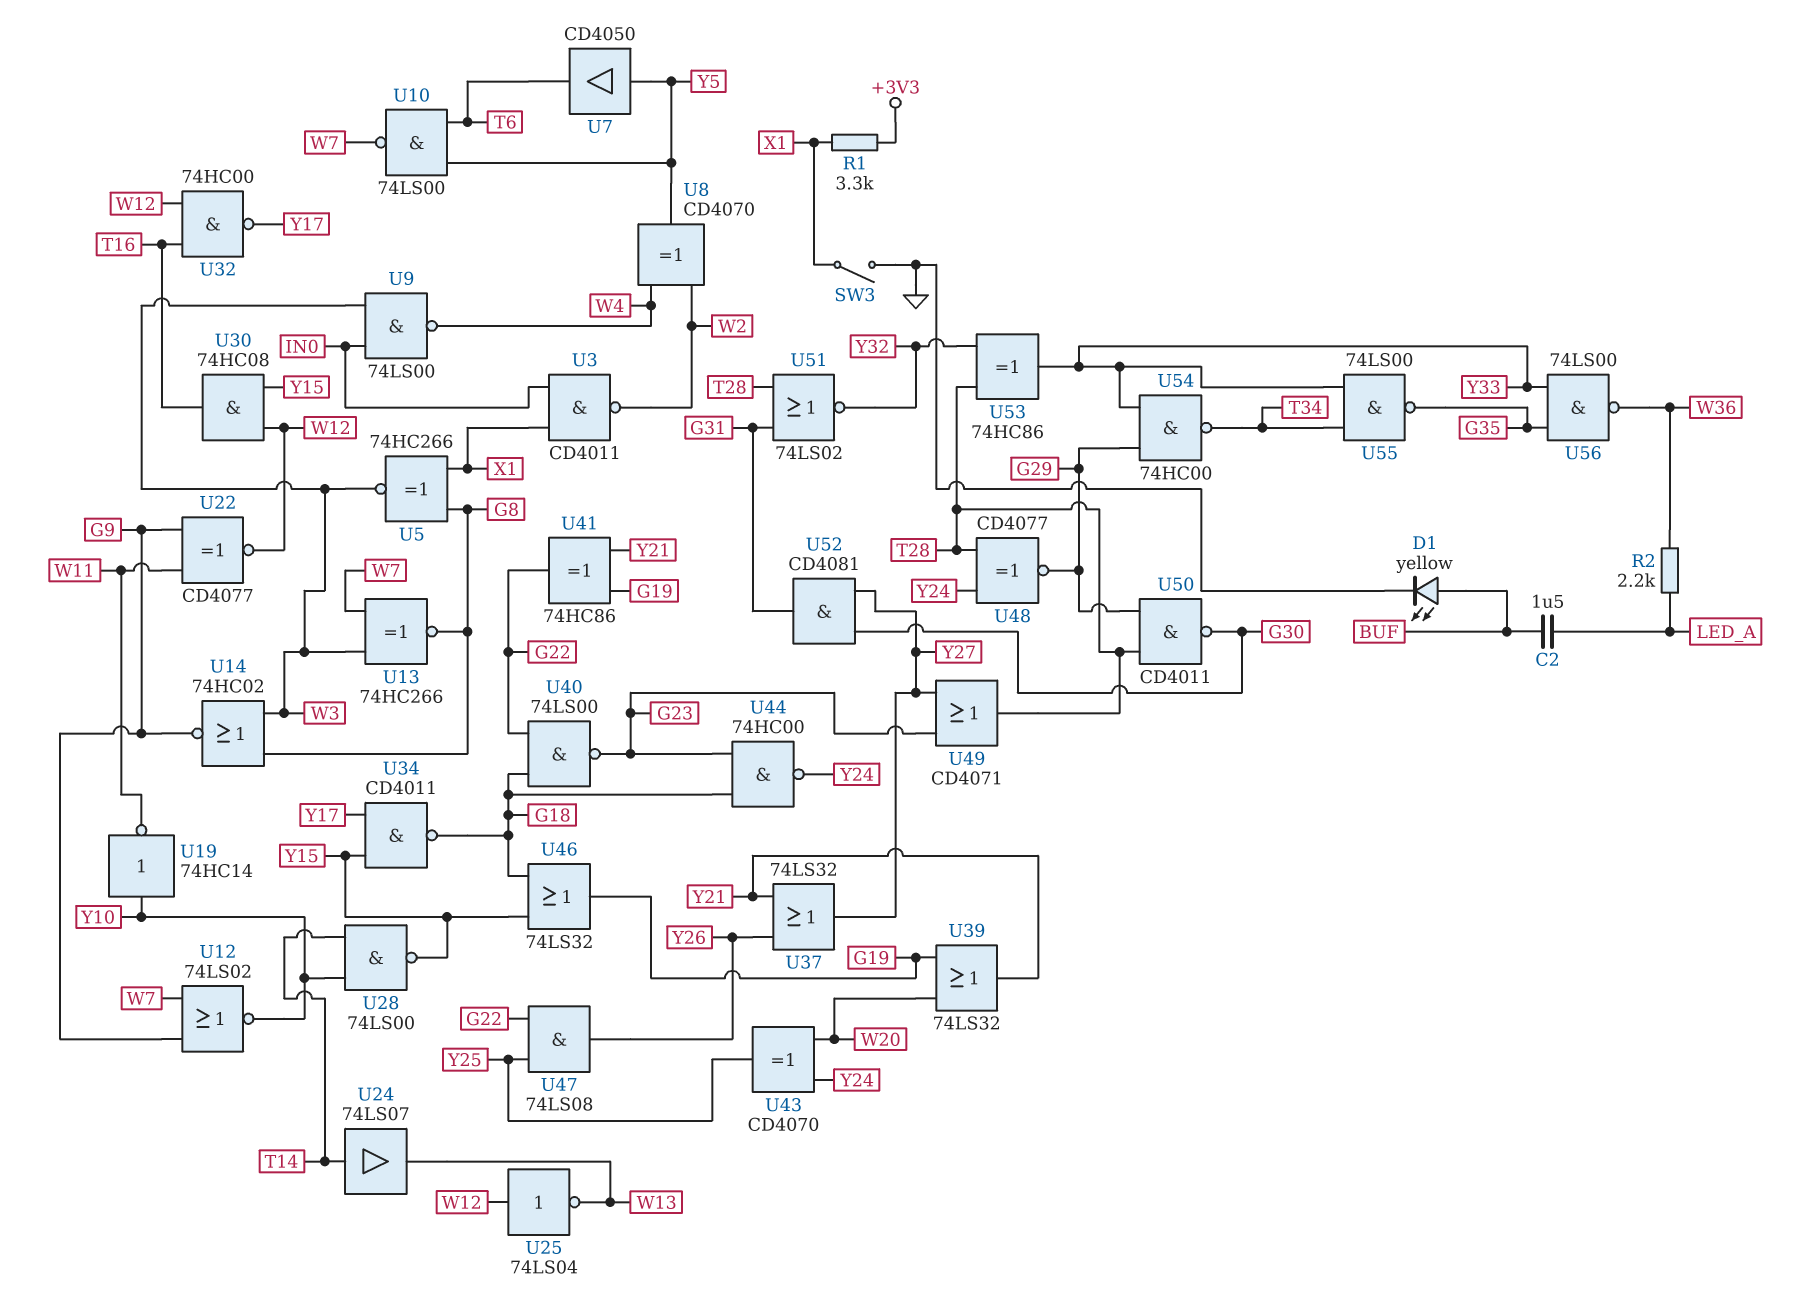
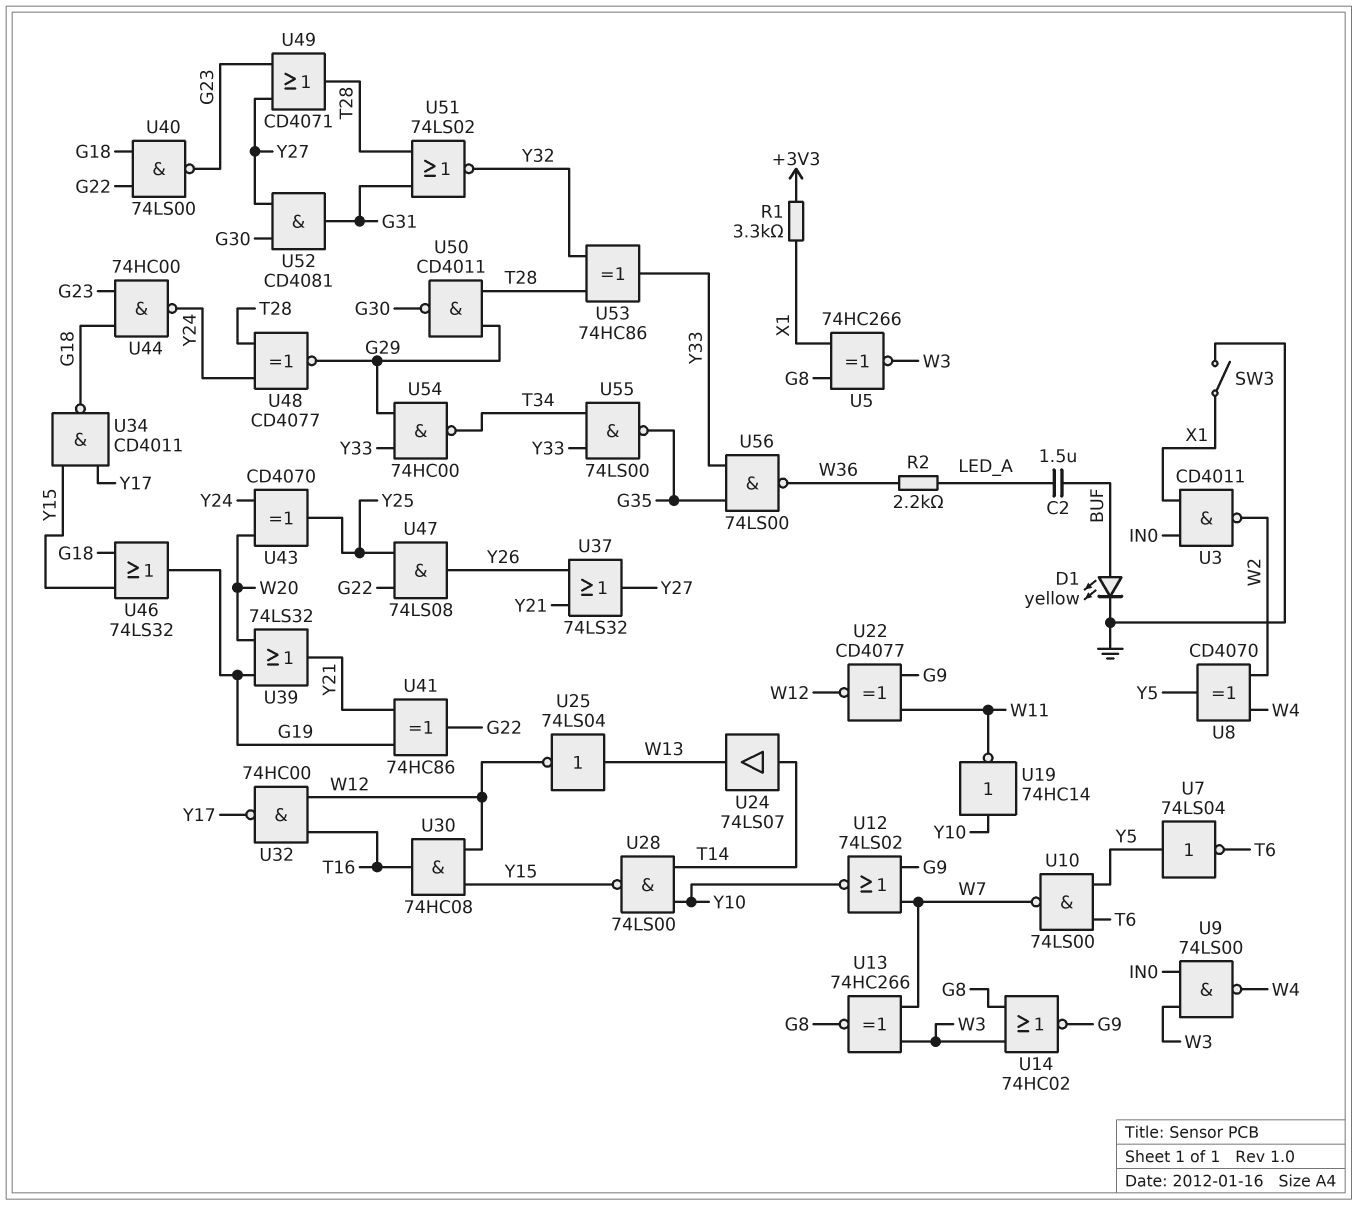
U7: buffer CD4050 (in Y5, out T6) -> NOT 74LS04 (in Y5, out T6)
U25: NOT 74LS04 (in W12, out W13) -> NOT 74LS04 (in W13, out W12)

